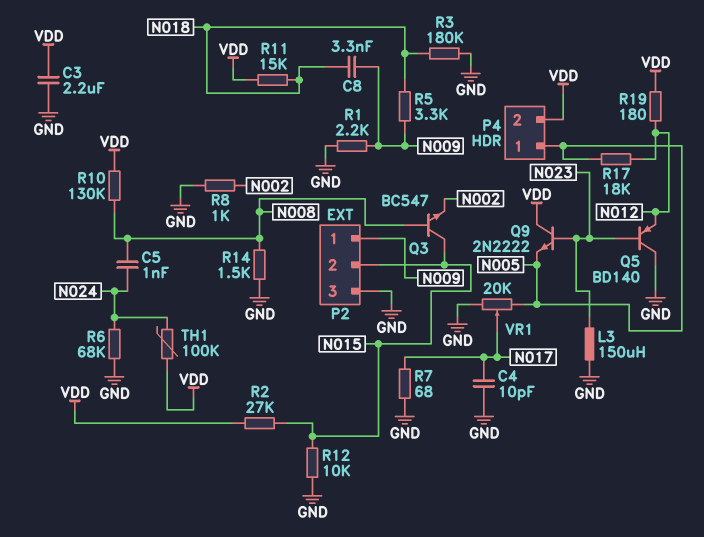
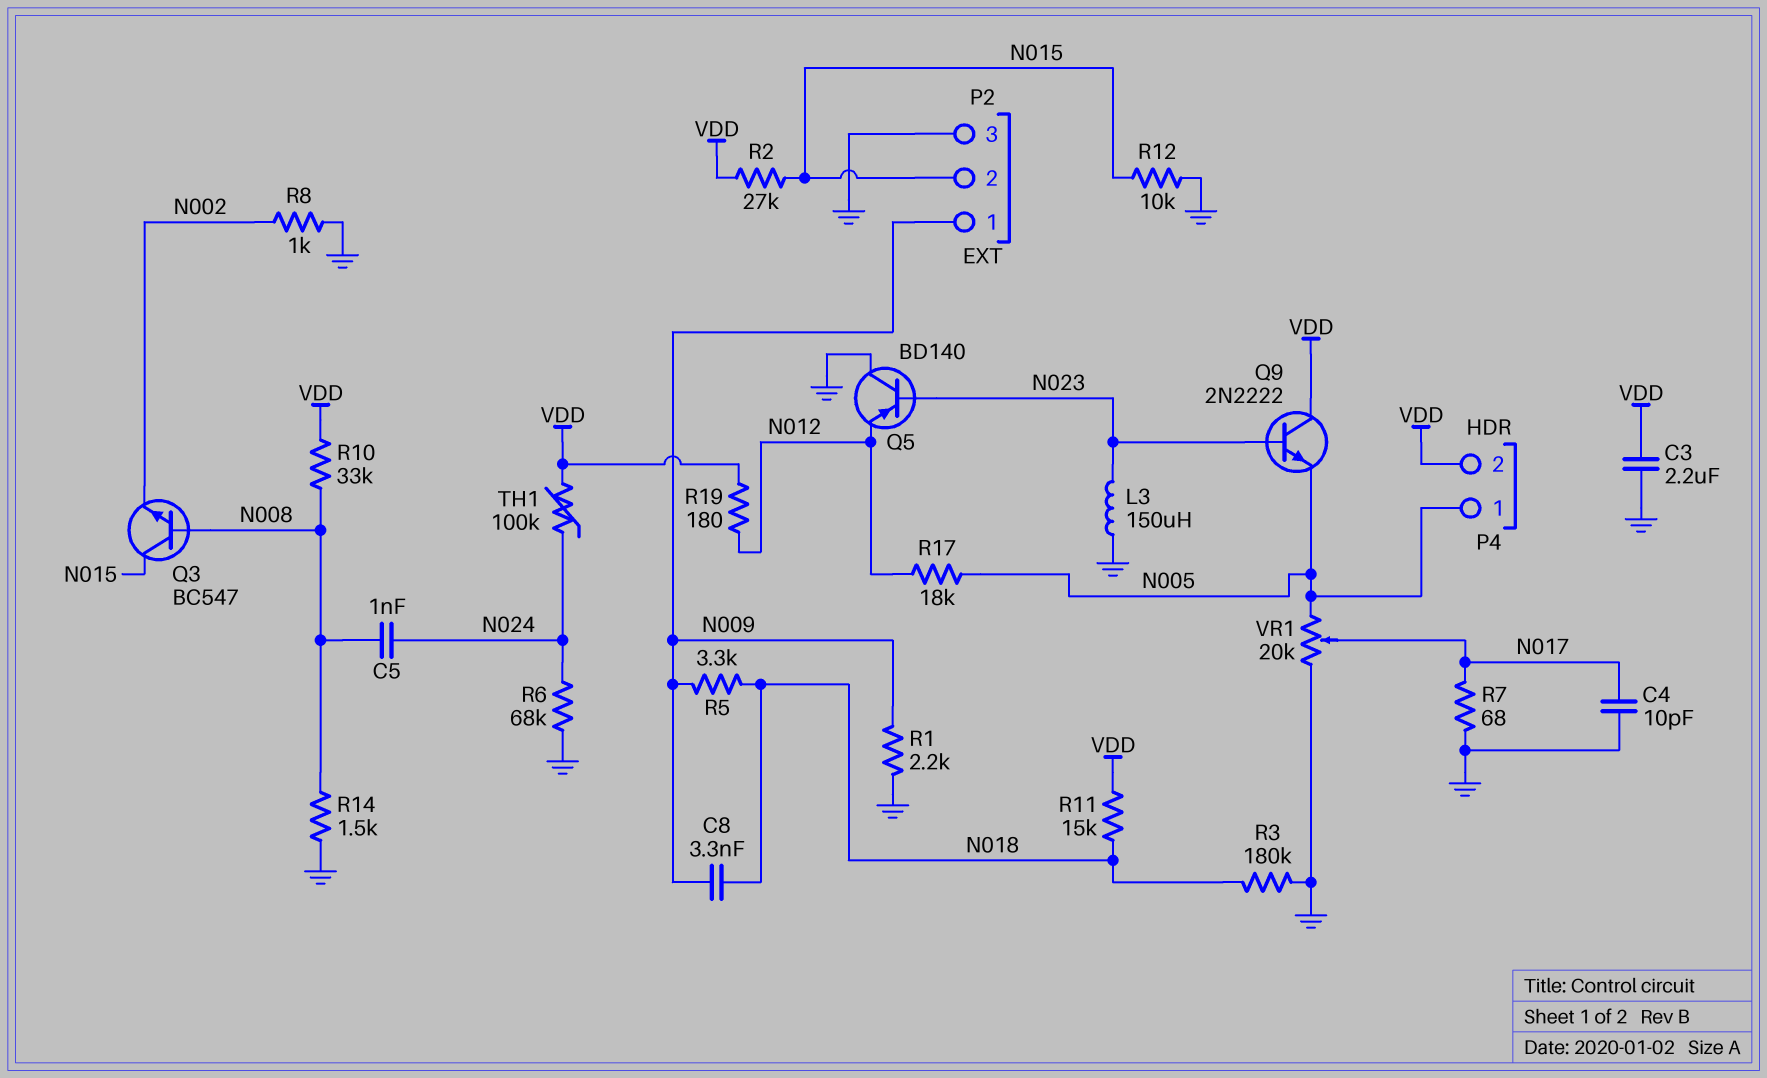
R10: 130k (N008, VDD) -> 33k (N008, VDD)

